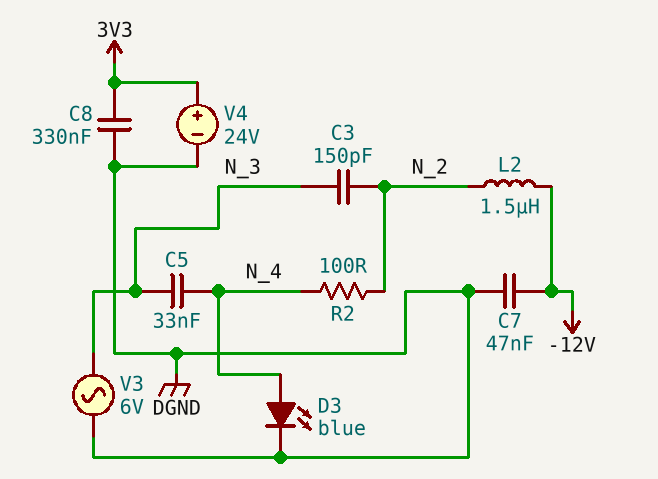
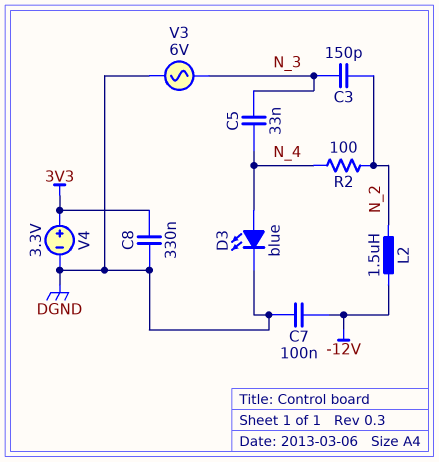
C7: 47nF (-12V, DGND) -> 100nF (-12V, DGND)
V4: 24V (plus 3V3, minus DGND) -> 3.3V (plus 3V3, minus DGND)

